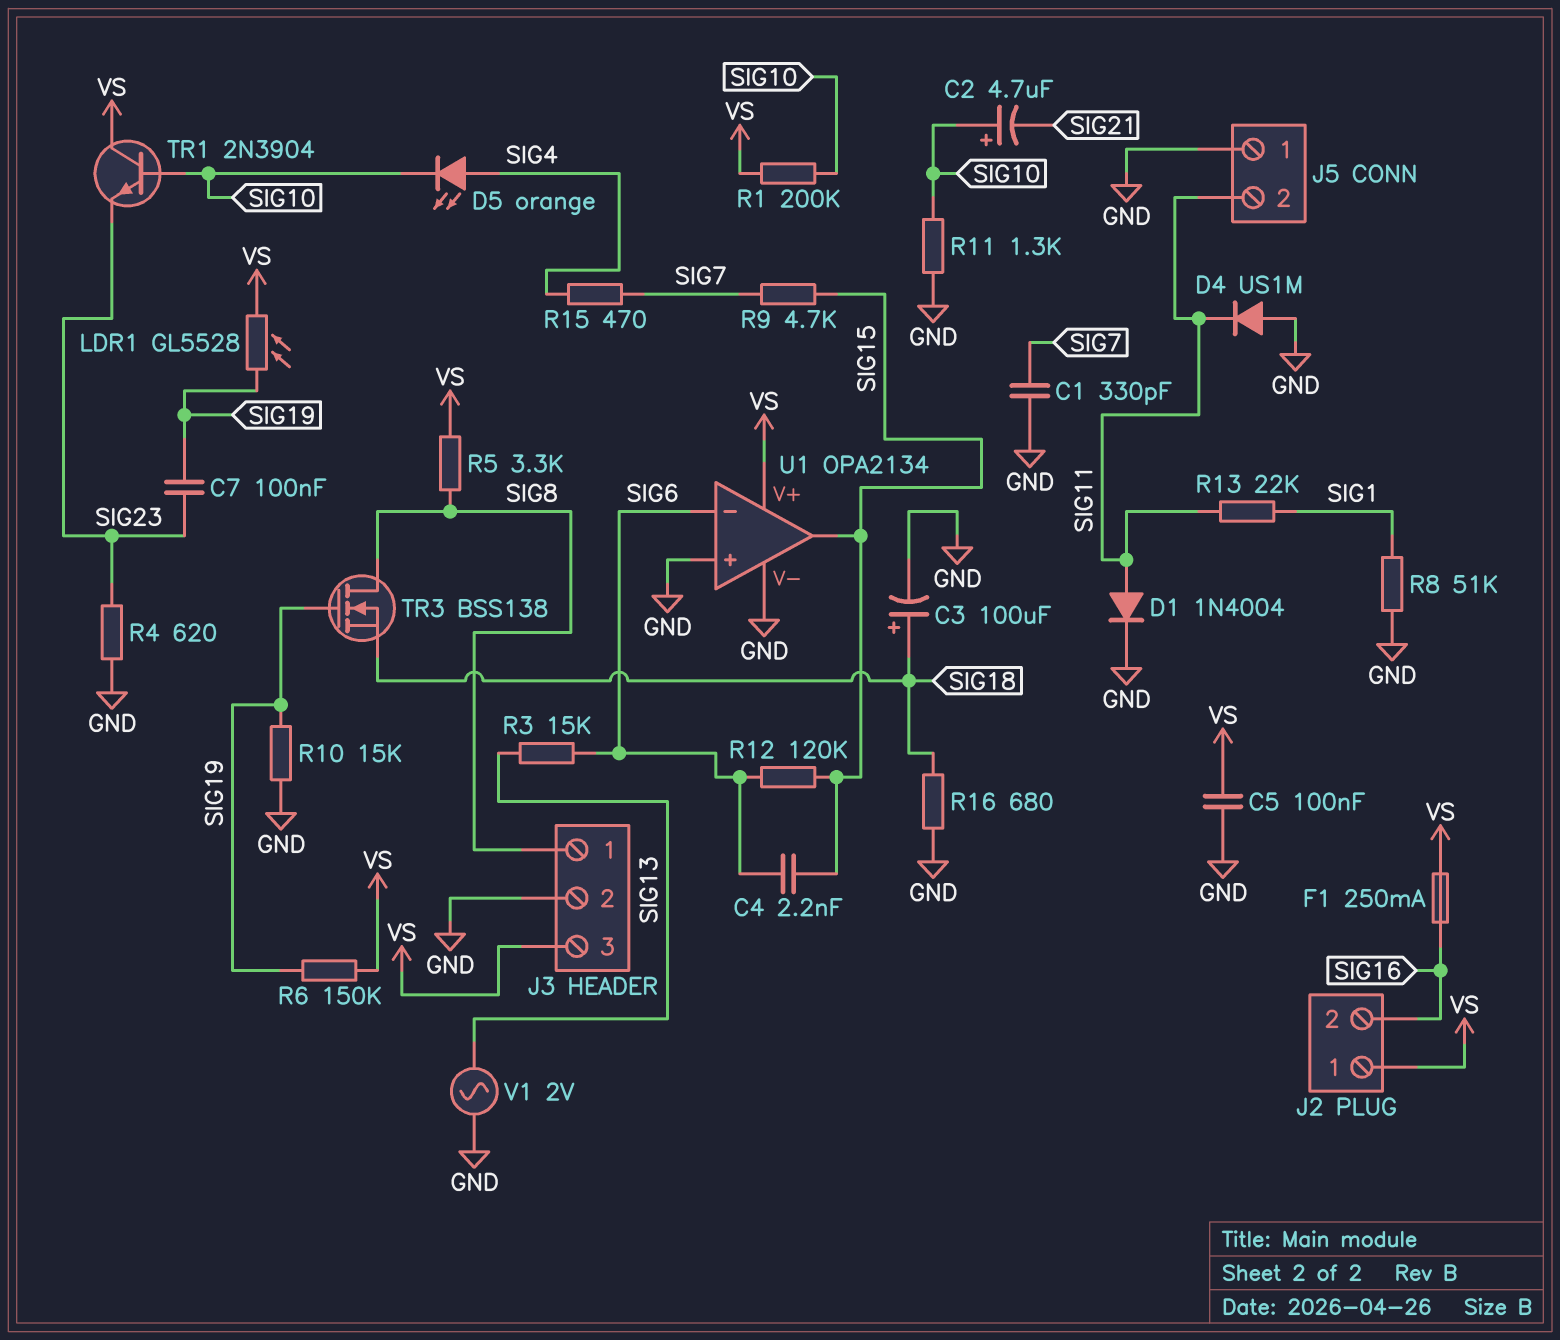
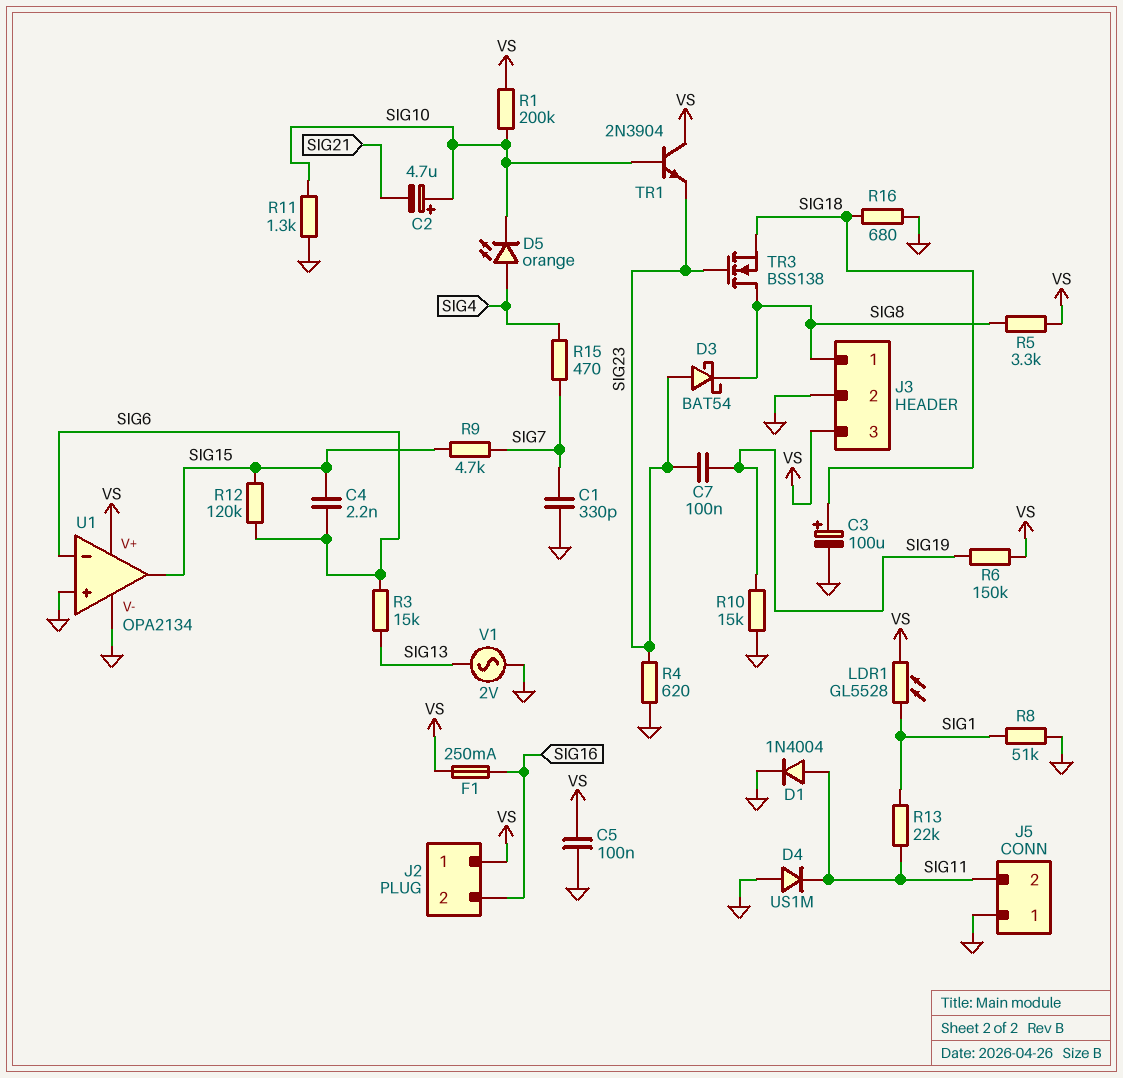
D3: none -> schottky BAT54 (A SIG23, K SIG8)
LDR1: GL5528 (SIG19, VS) -> GL5528 (SIG1, VS)
TR3: NMOS BSS138 (G SIG19, D SIG8, S SIG18) -> NMOS BSS138 (G SIG23, D SIG8, S SIG18)

